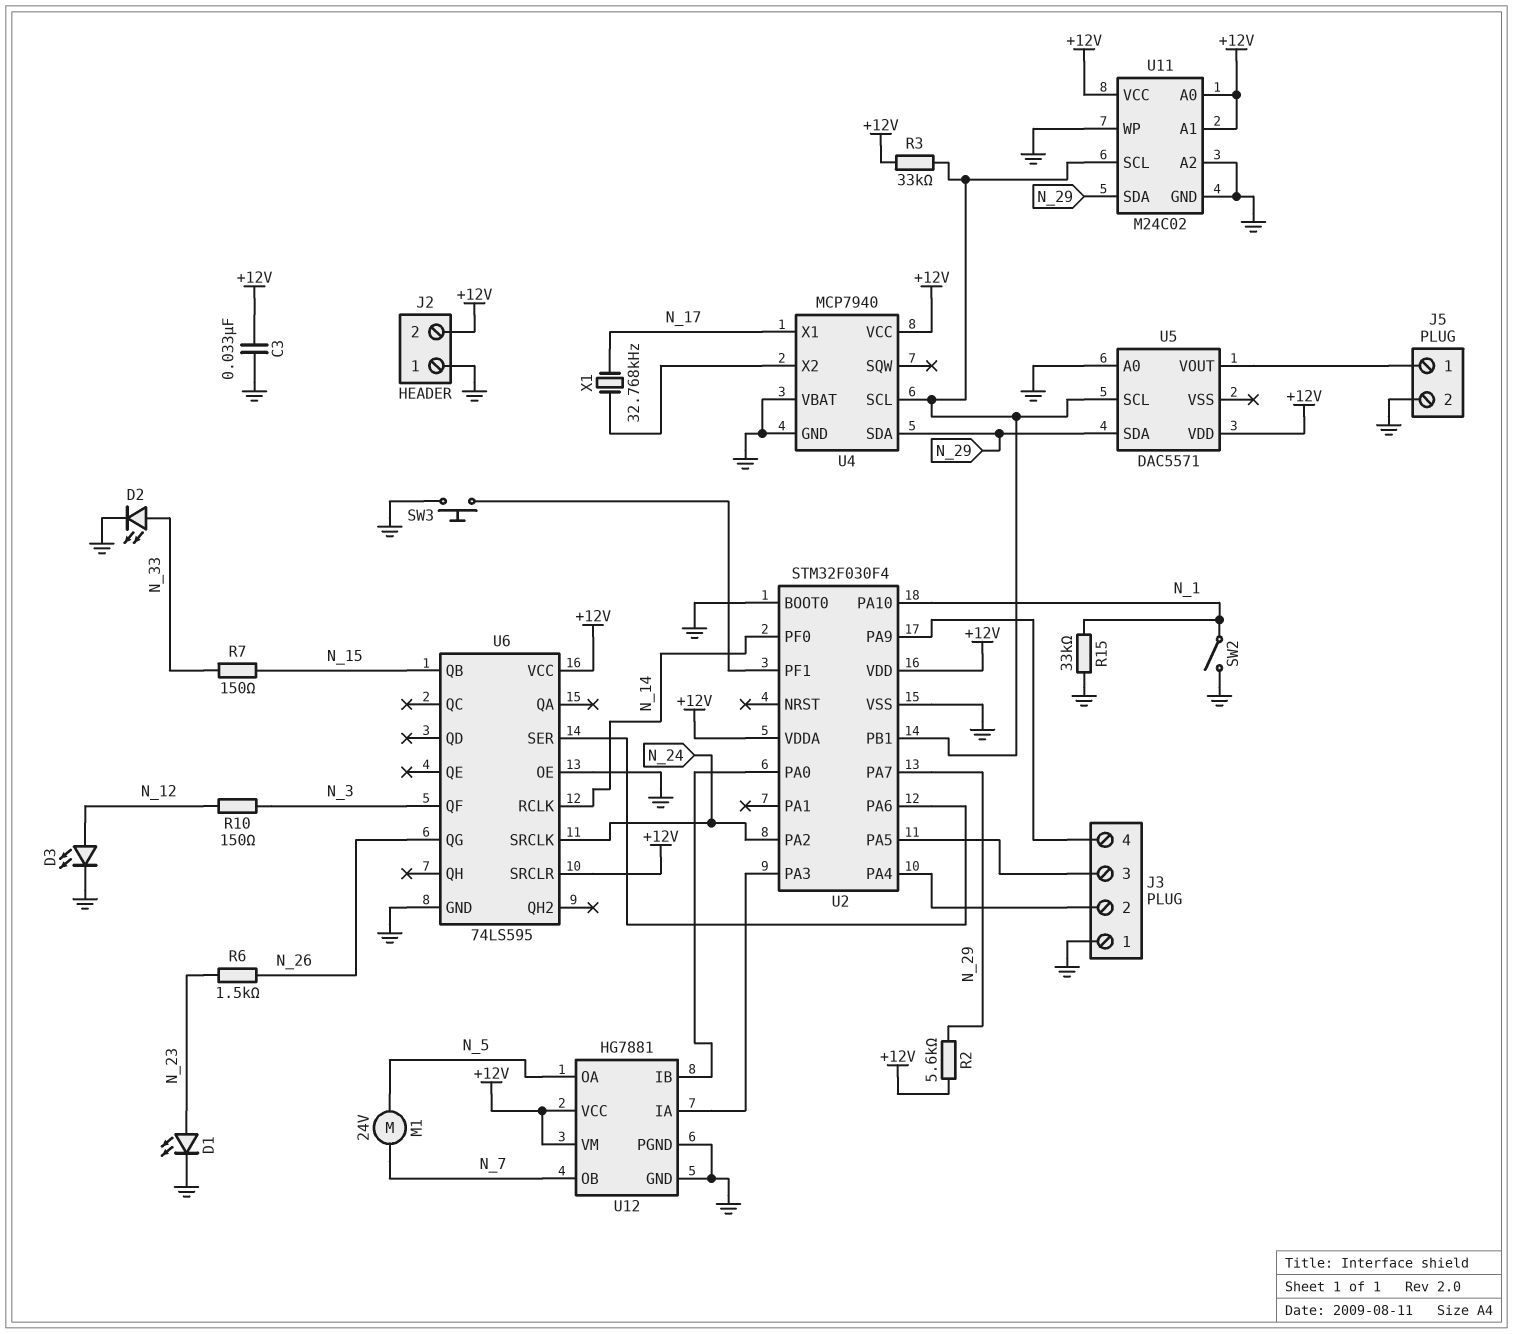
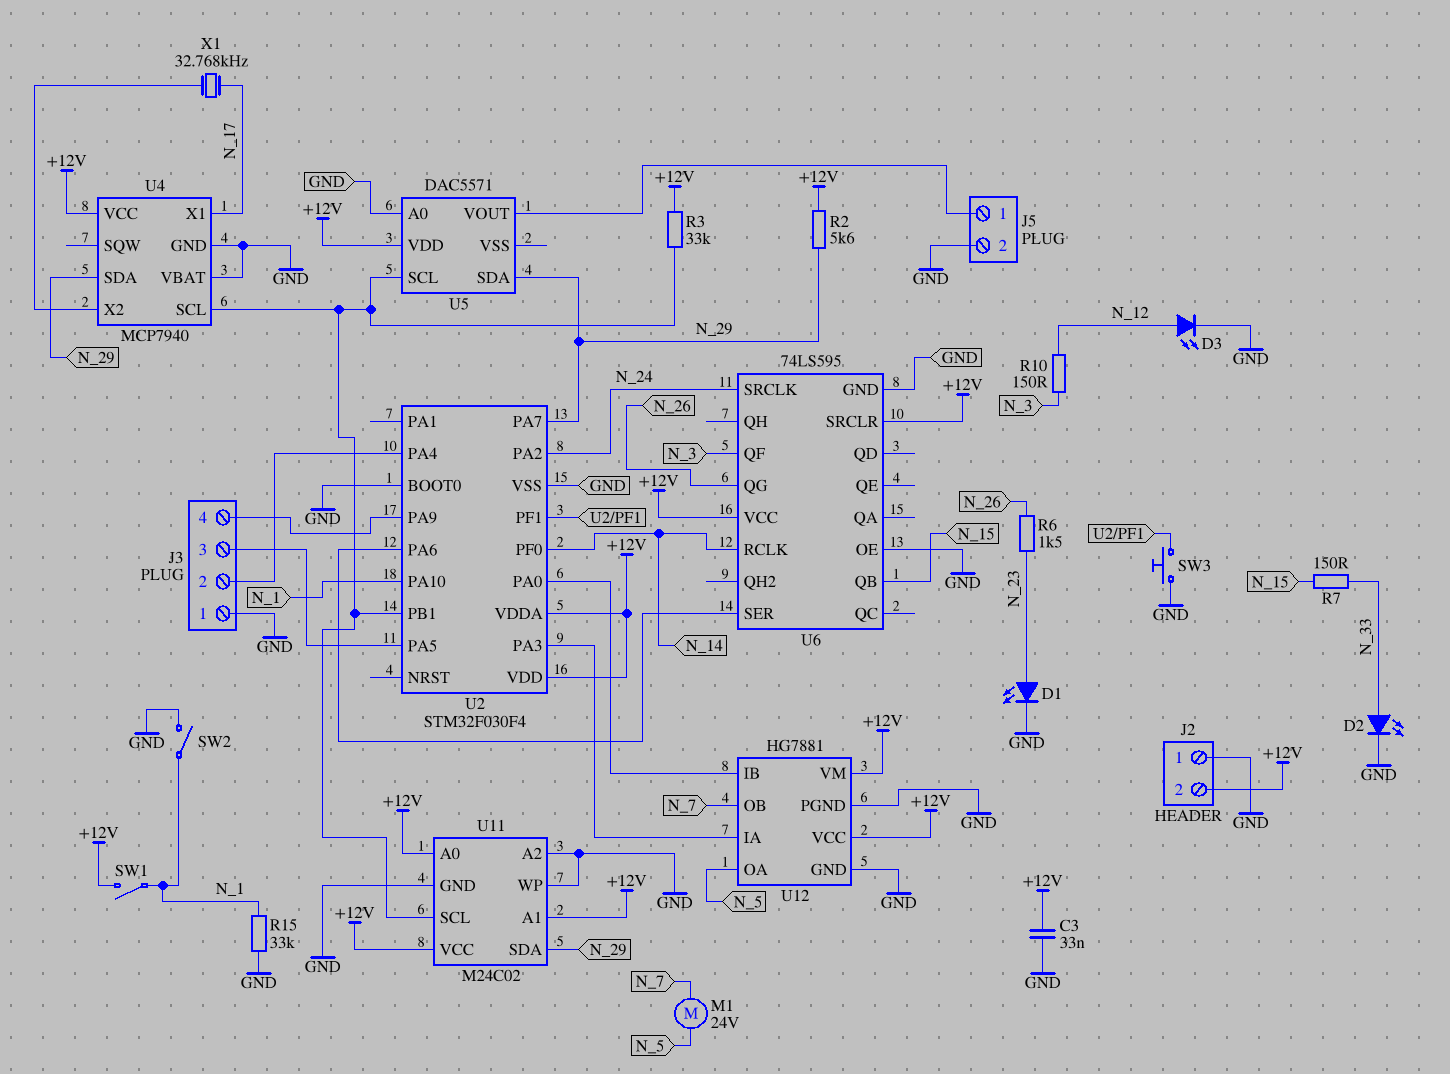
SW1: none -> switch (+12V, N_1)

